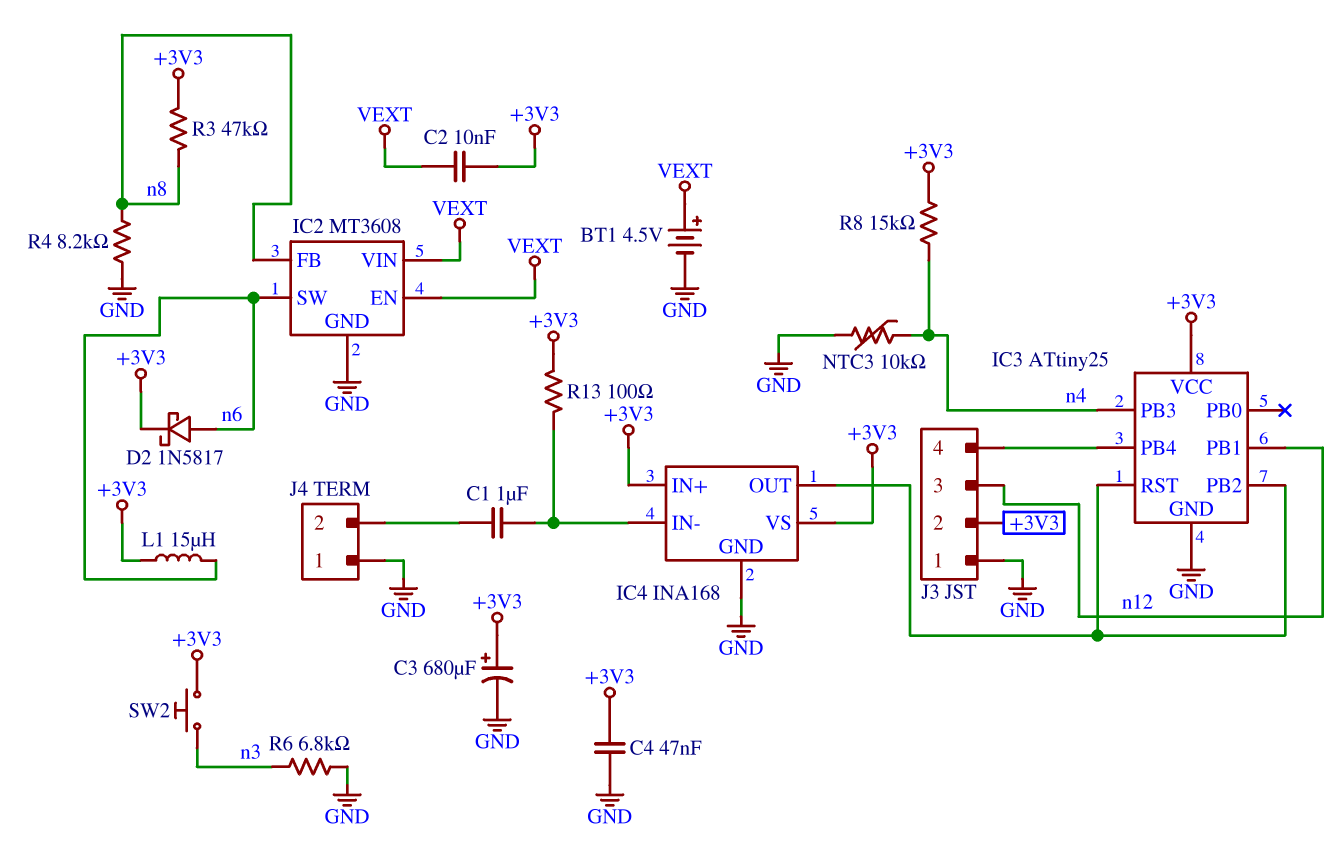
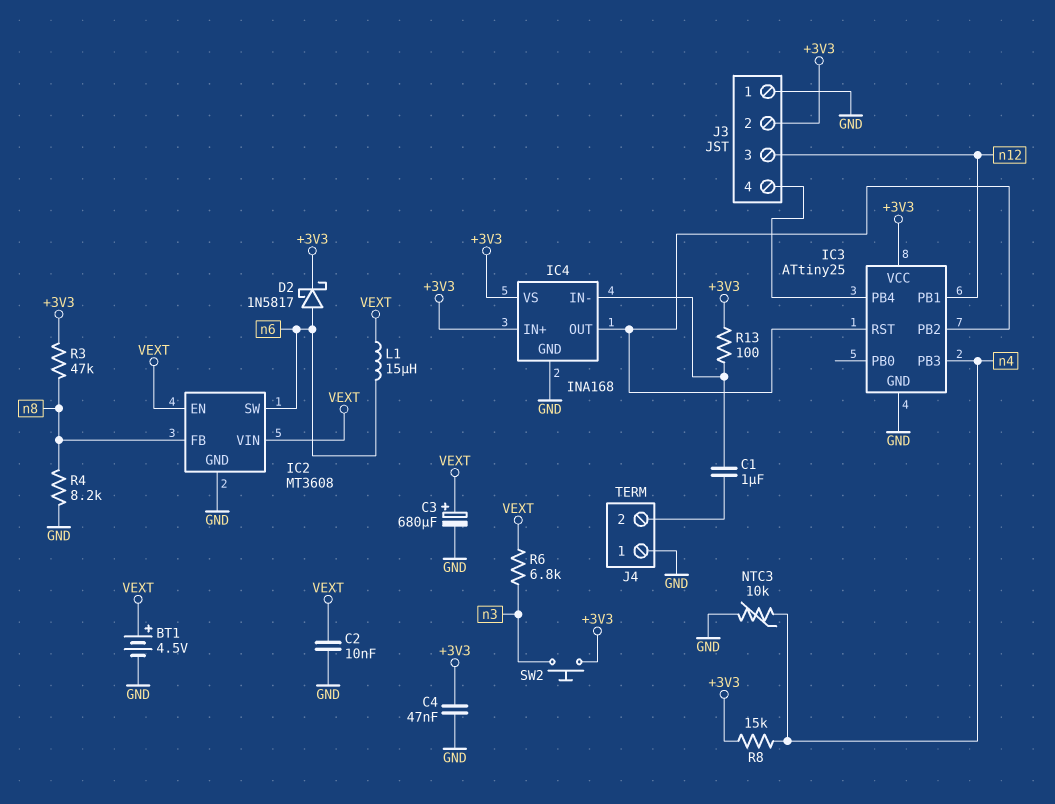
C2: 10nF (+3V3, VEXT) -> 10nF (GND, VEXT)
C3: 680uF (plus +3V3, minus GND) -> 680uF (plus VEXT, minus GND)
L1: 15uH (+3V3, n6) -> 15uH (VEXT, n6)
R6: 6.8k (GND, n3) -> 6.8k (VEXT, n3)

